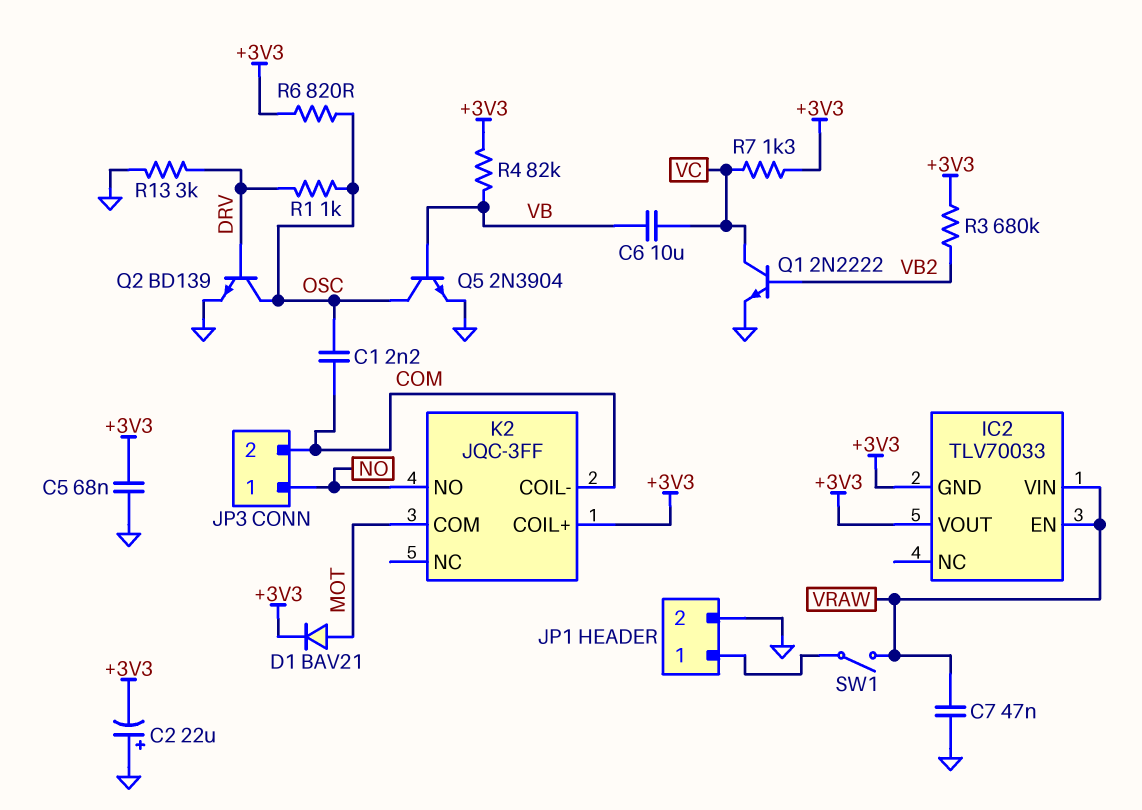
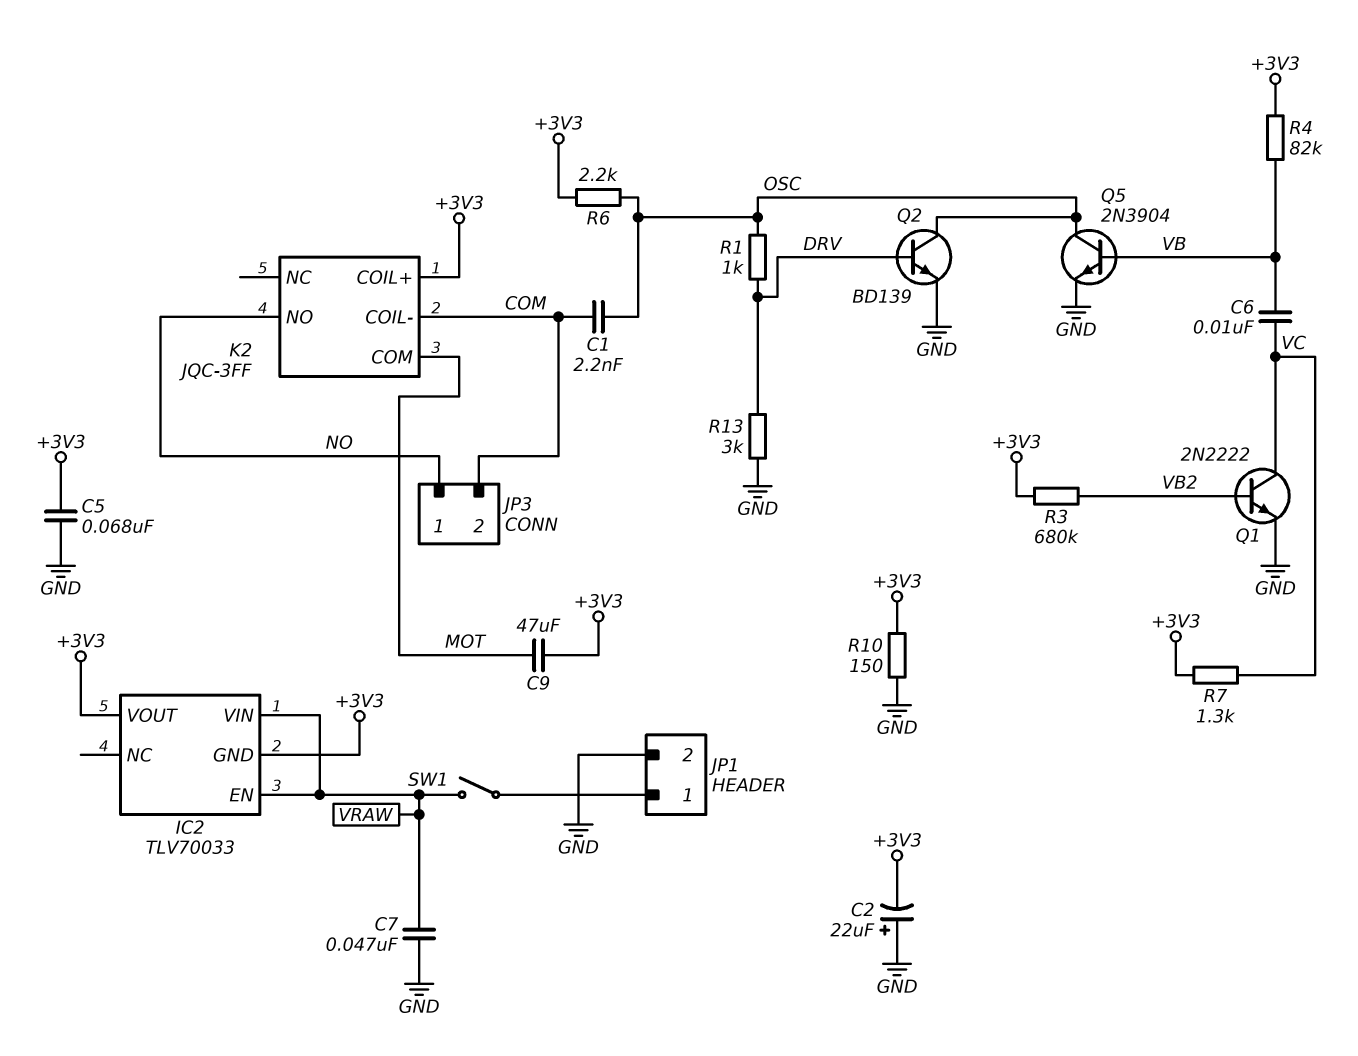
C6: 10uF (VB, VC) -> 10nF (VB, VC)
C9: none -> 47uF (+3V3, MOT)
D1: diode BAV21 (A MOT, K +3V3) -> none
R6: 820 (+3V3, OSC) -> 2.2k (+3V3, OSC)
R10: none -> 150 (+3V3, GND)

